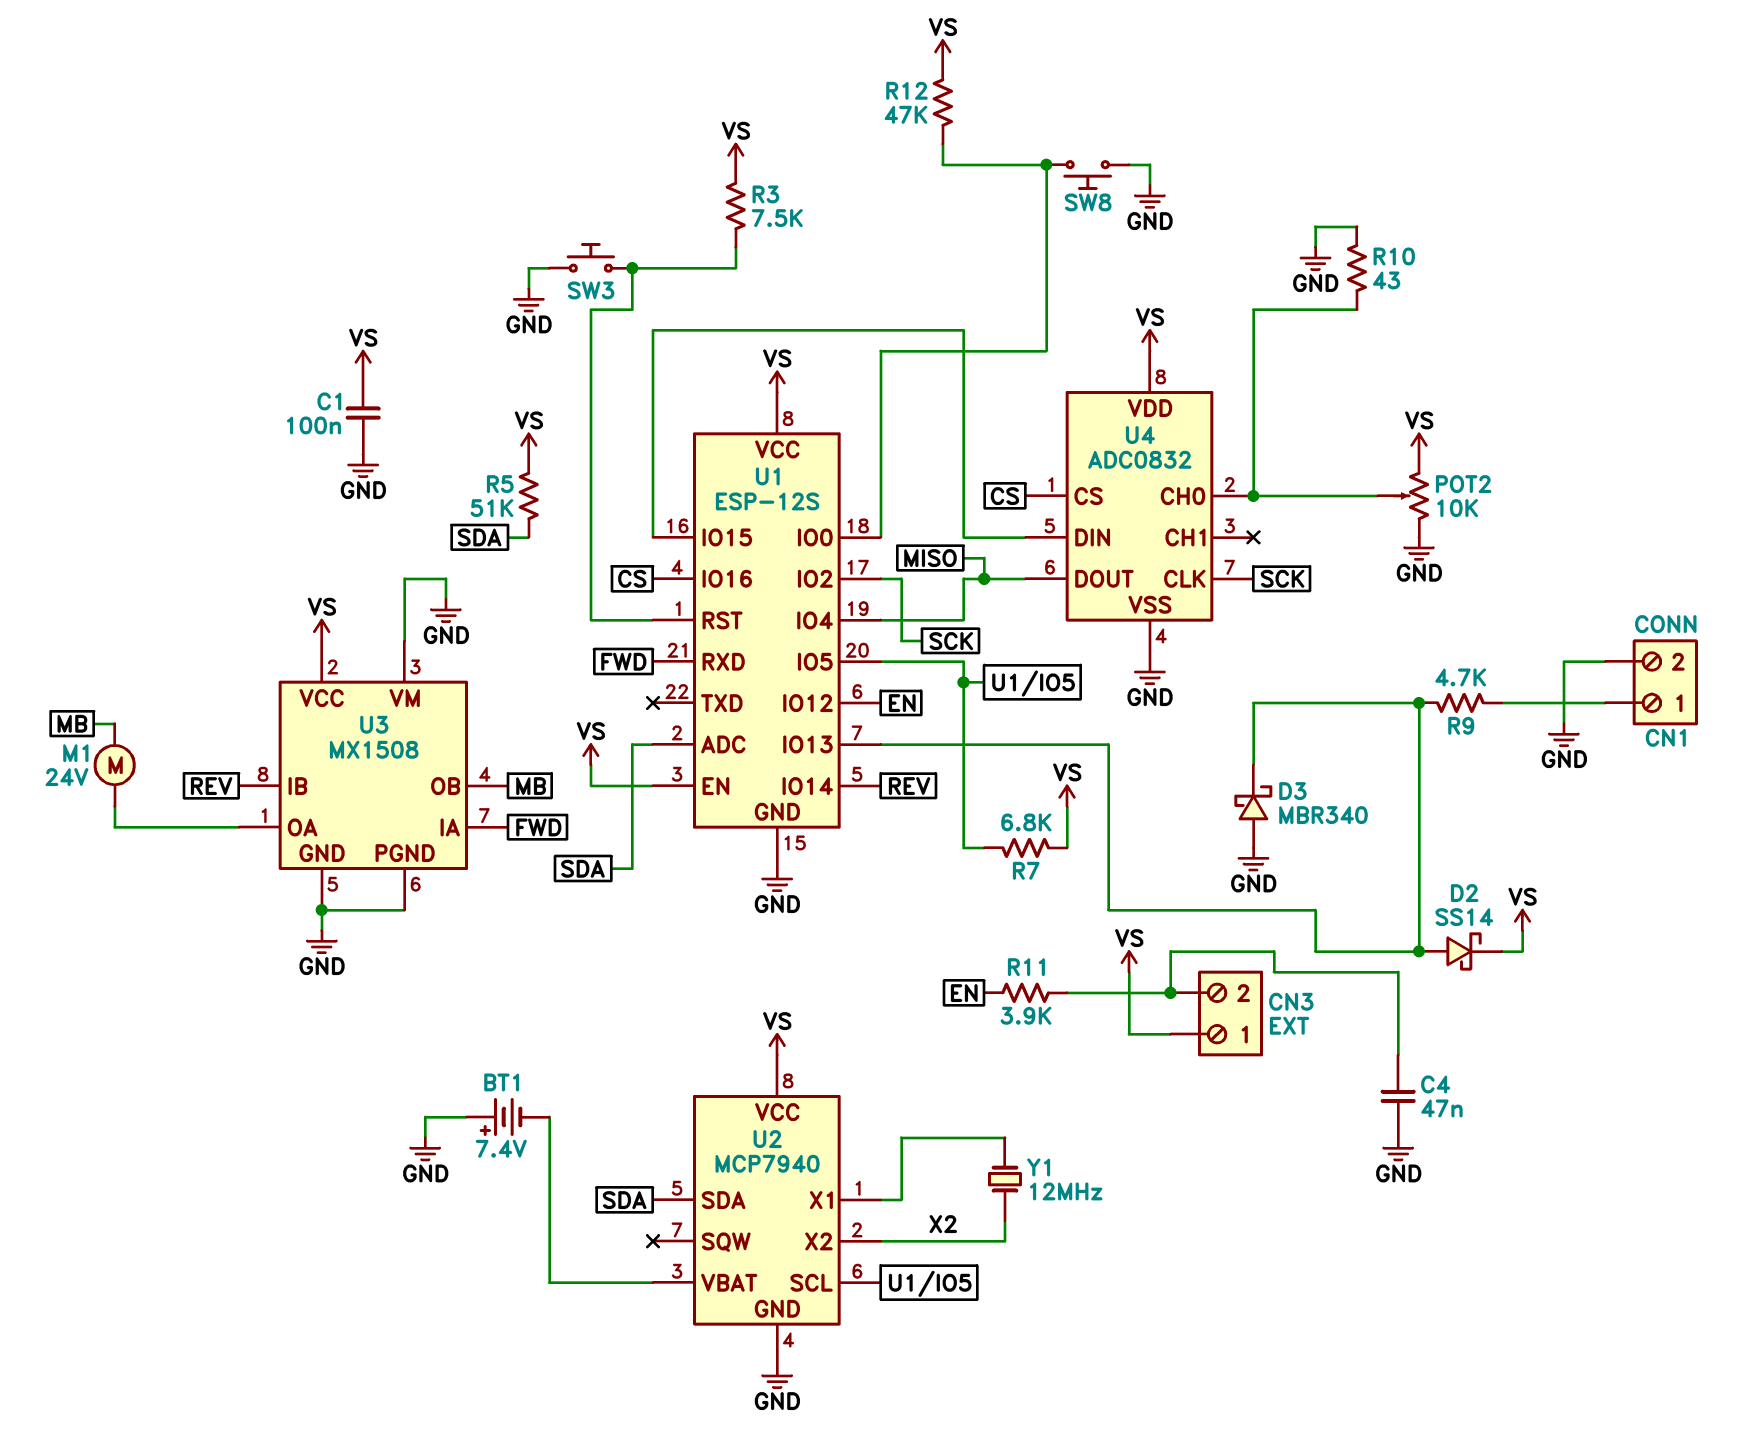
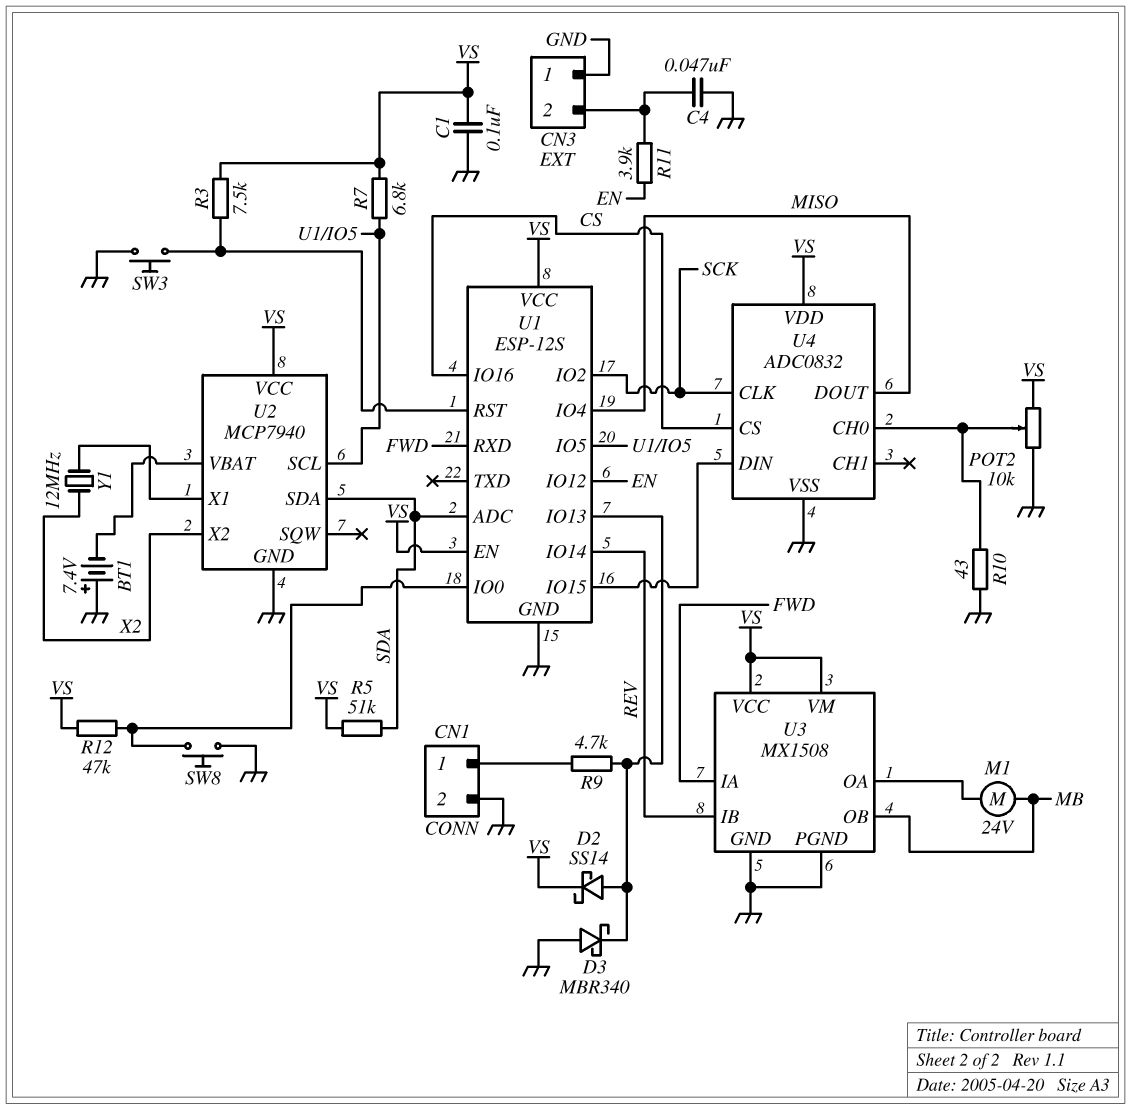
CN3 pin 1: VS -> GND
U3 pin VM: GND -> VS

